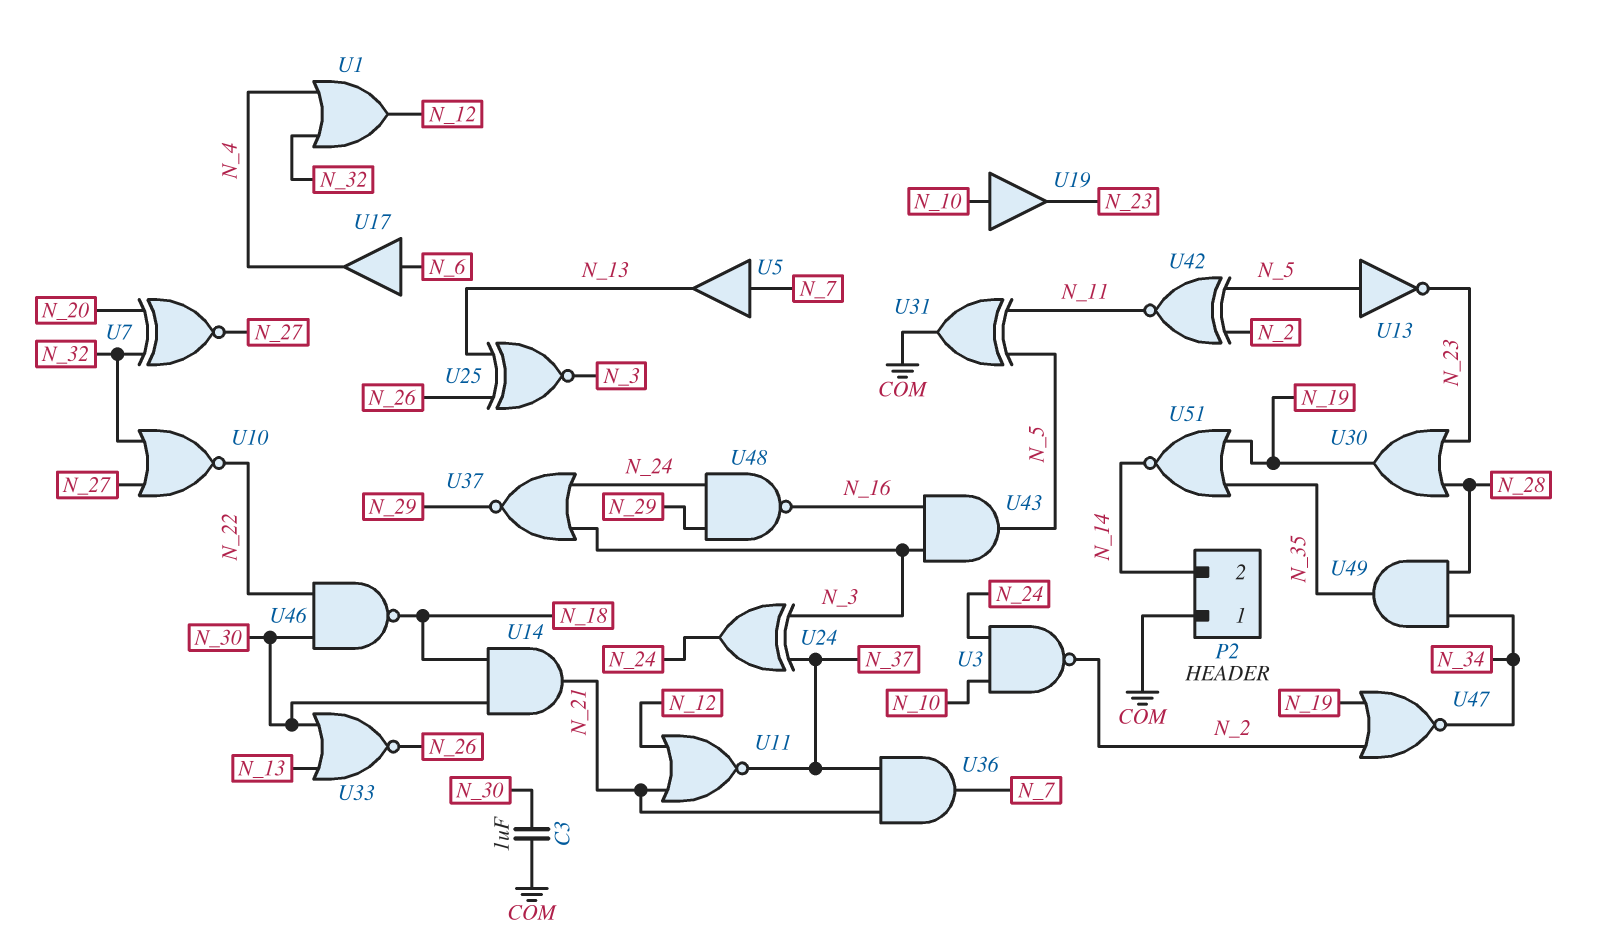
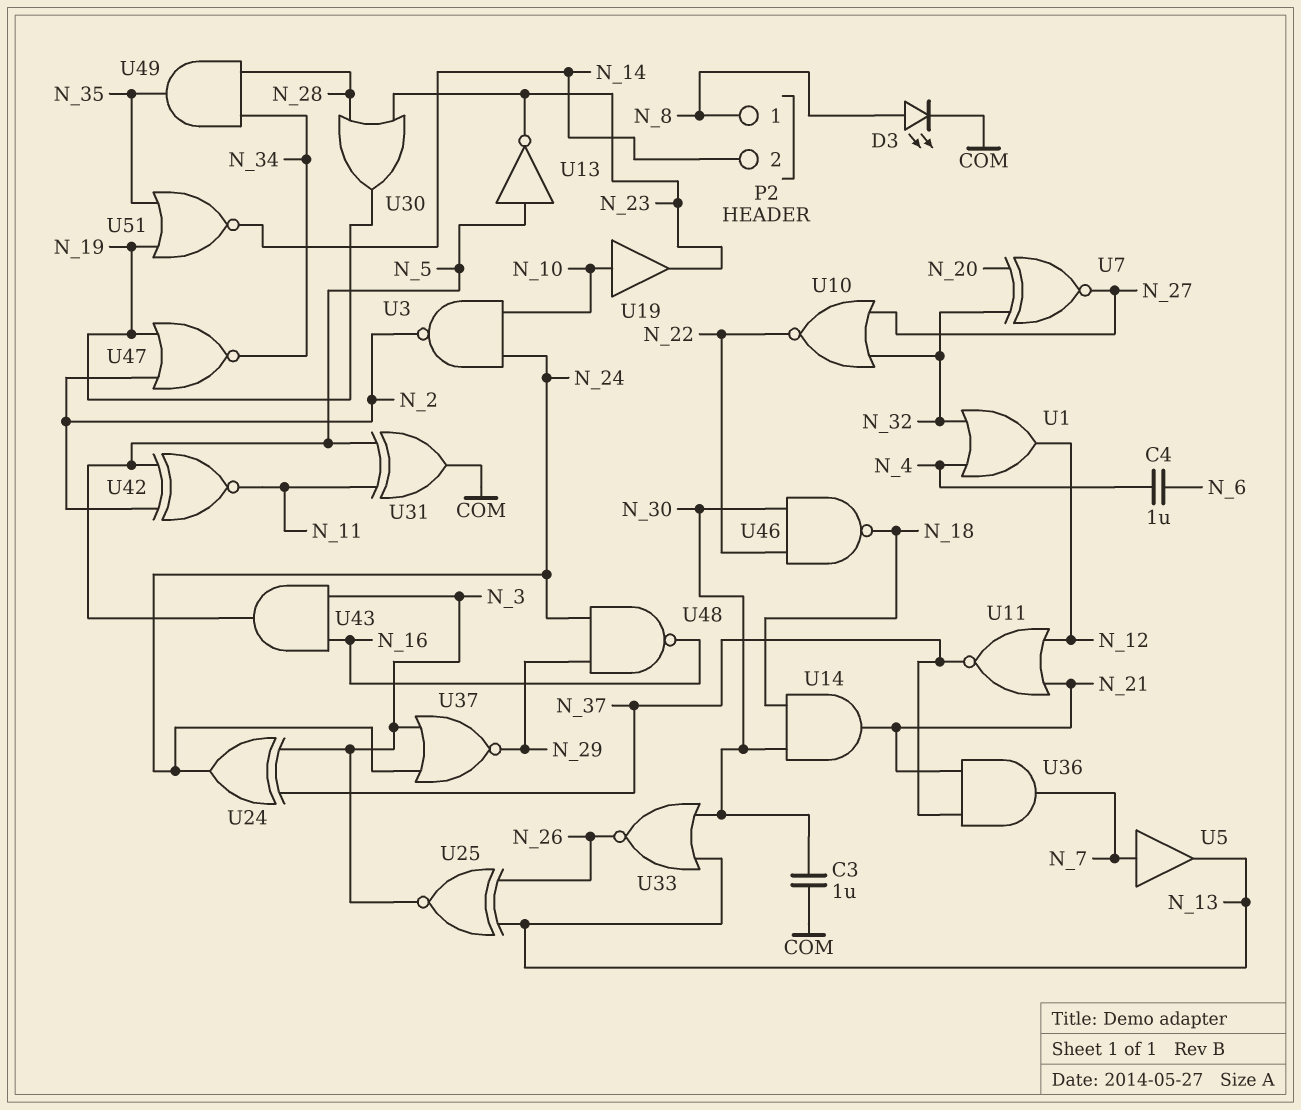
C4: none -> 1uF (N_4, N_6)
D3: none -> LED (A N_8, K COM)
P2 pin 1: COM -> N_8
U17: buffer (in N_6, out N_4) -> none

